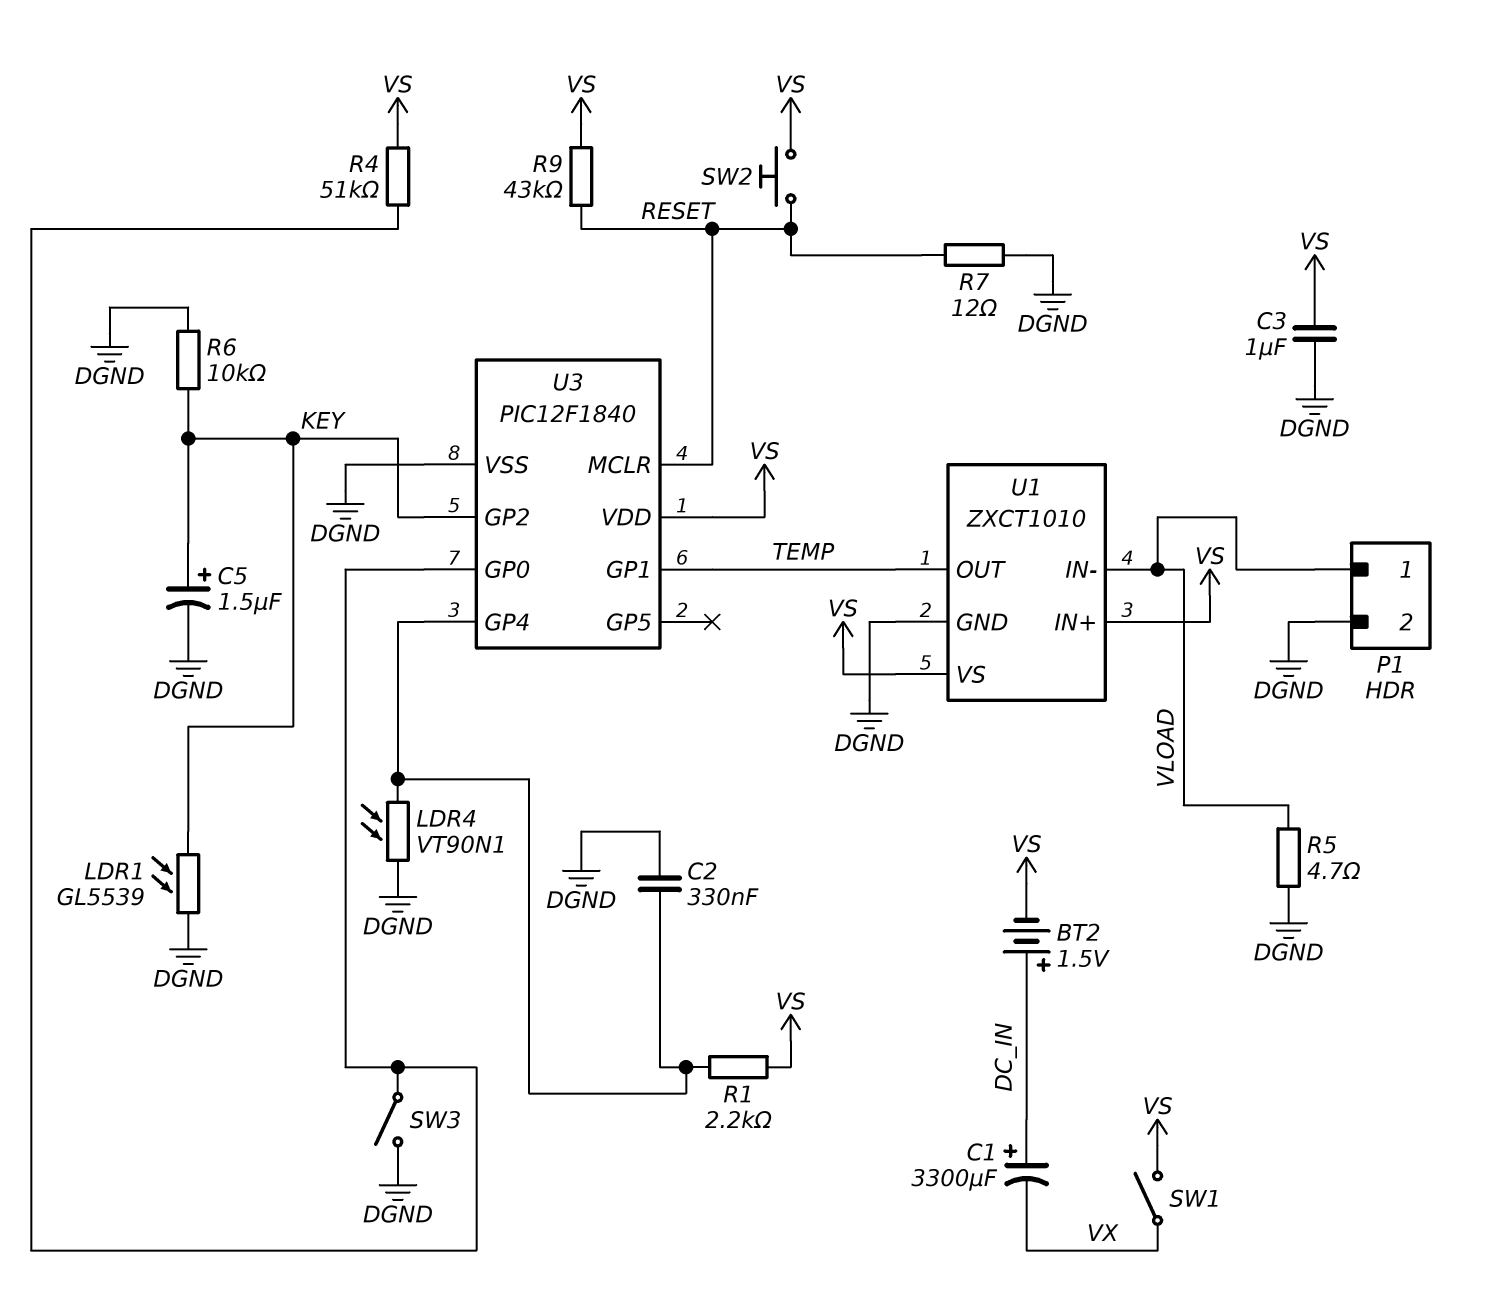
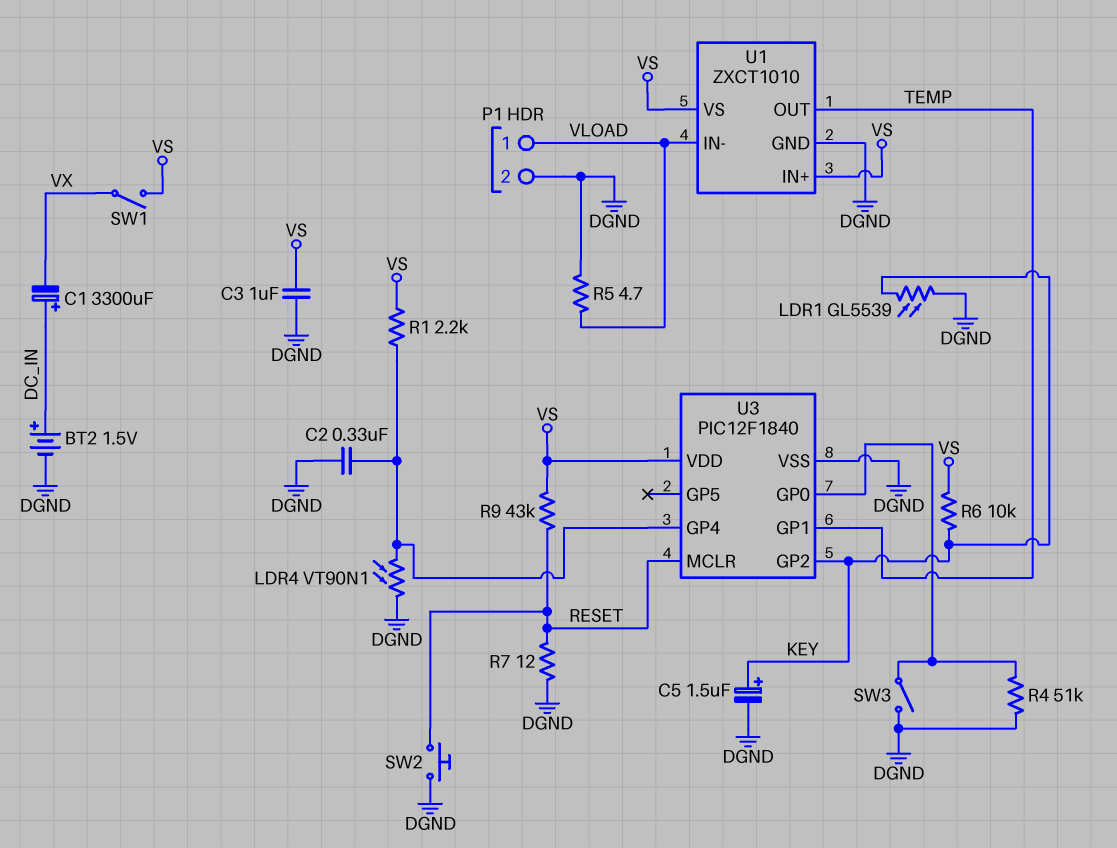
BT2: 1.5V (plus DC_IN, minus VS) -> 1.5V (plus DC_IN, minus DGND)
R4: 51k (U3/GP0, VS) -> 51k (DGND, U3/GP0)
R6: 10k (DGND, KEY) -> 10k (KEY, VS)
SW2: button (RESET, VS) -> button (DGND, RESET)

